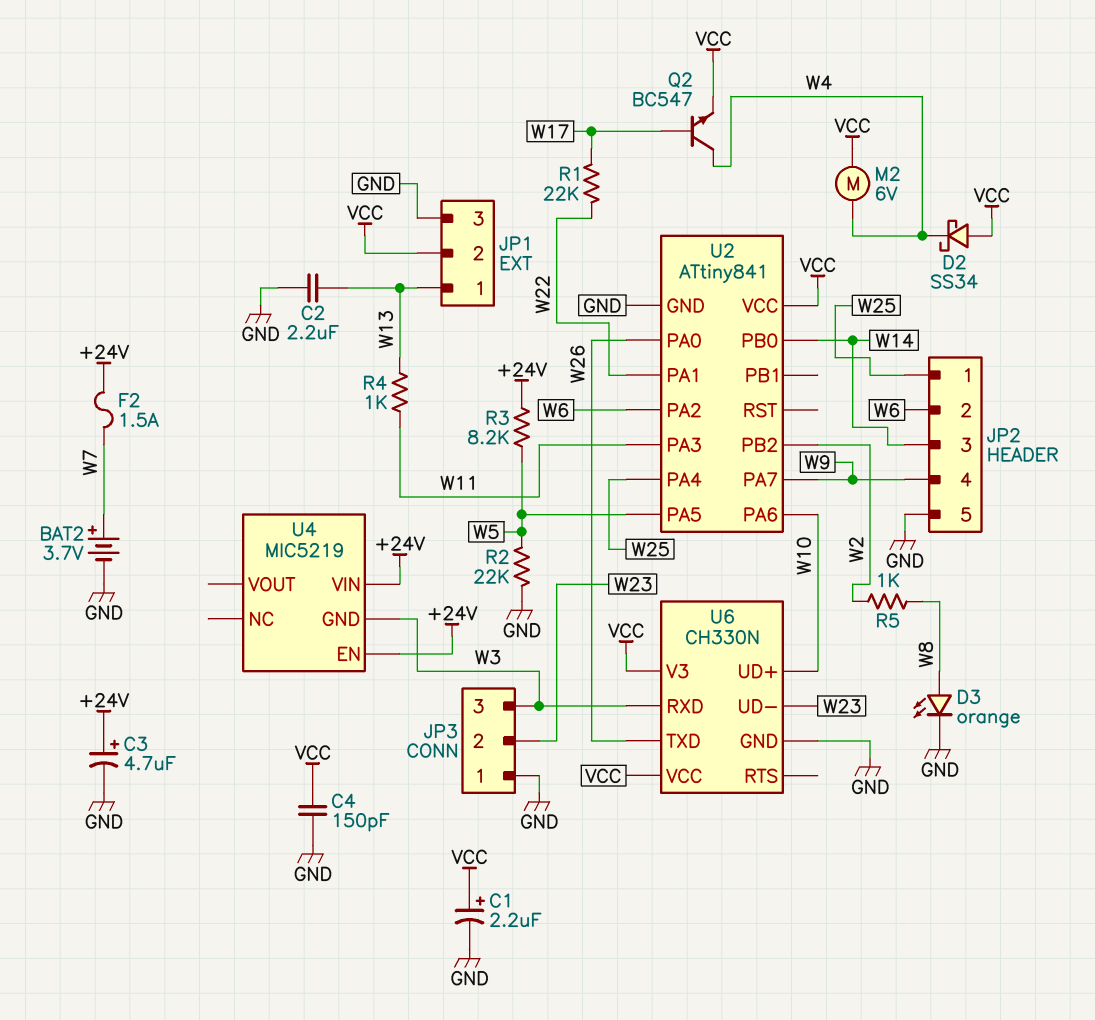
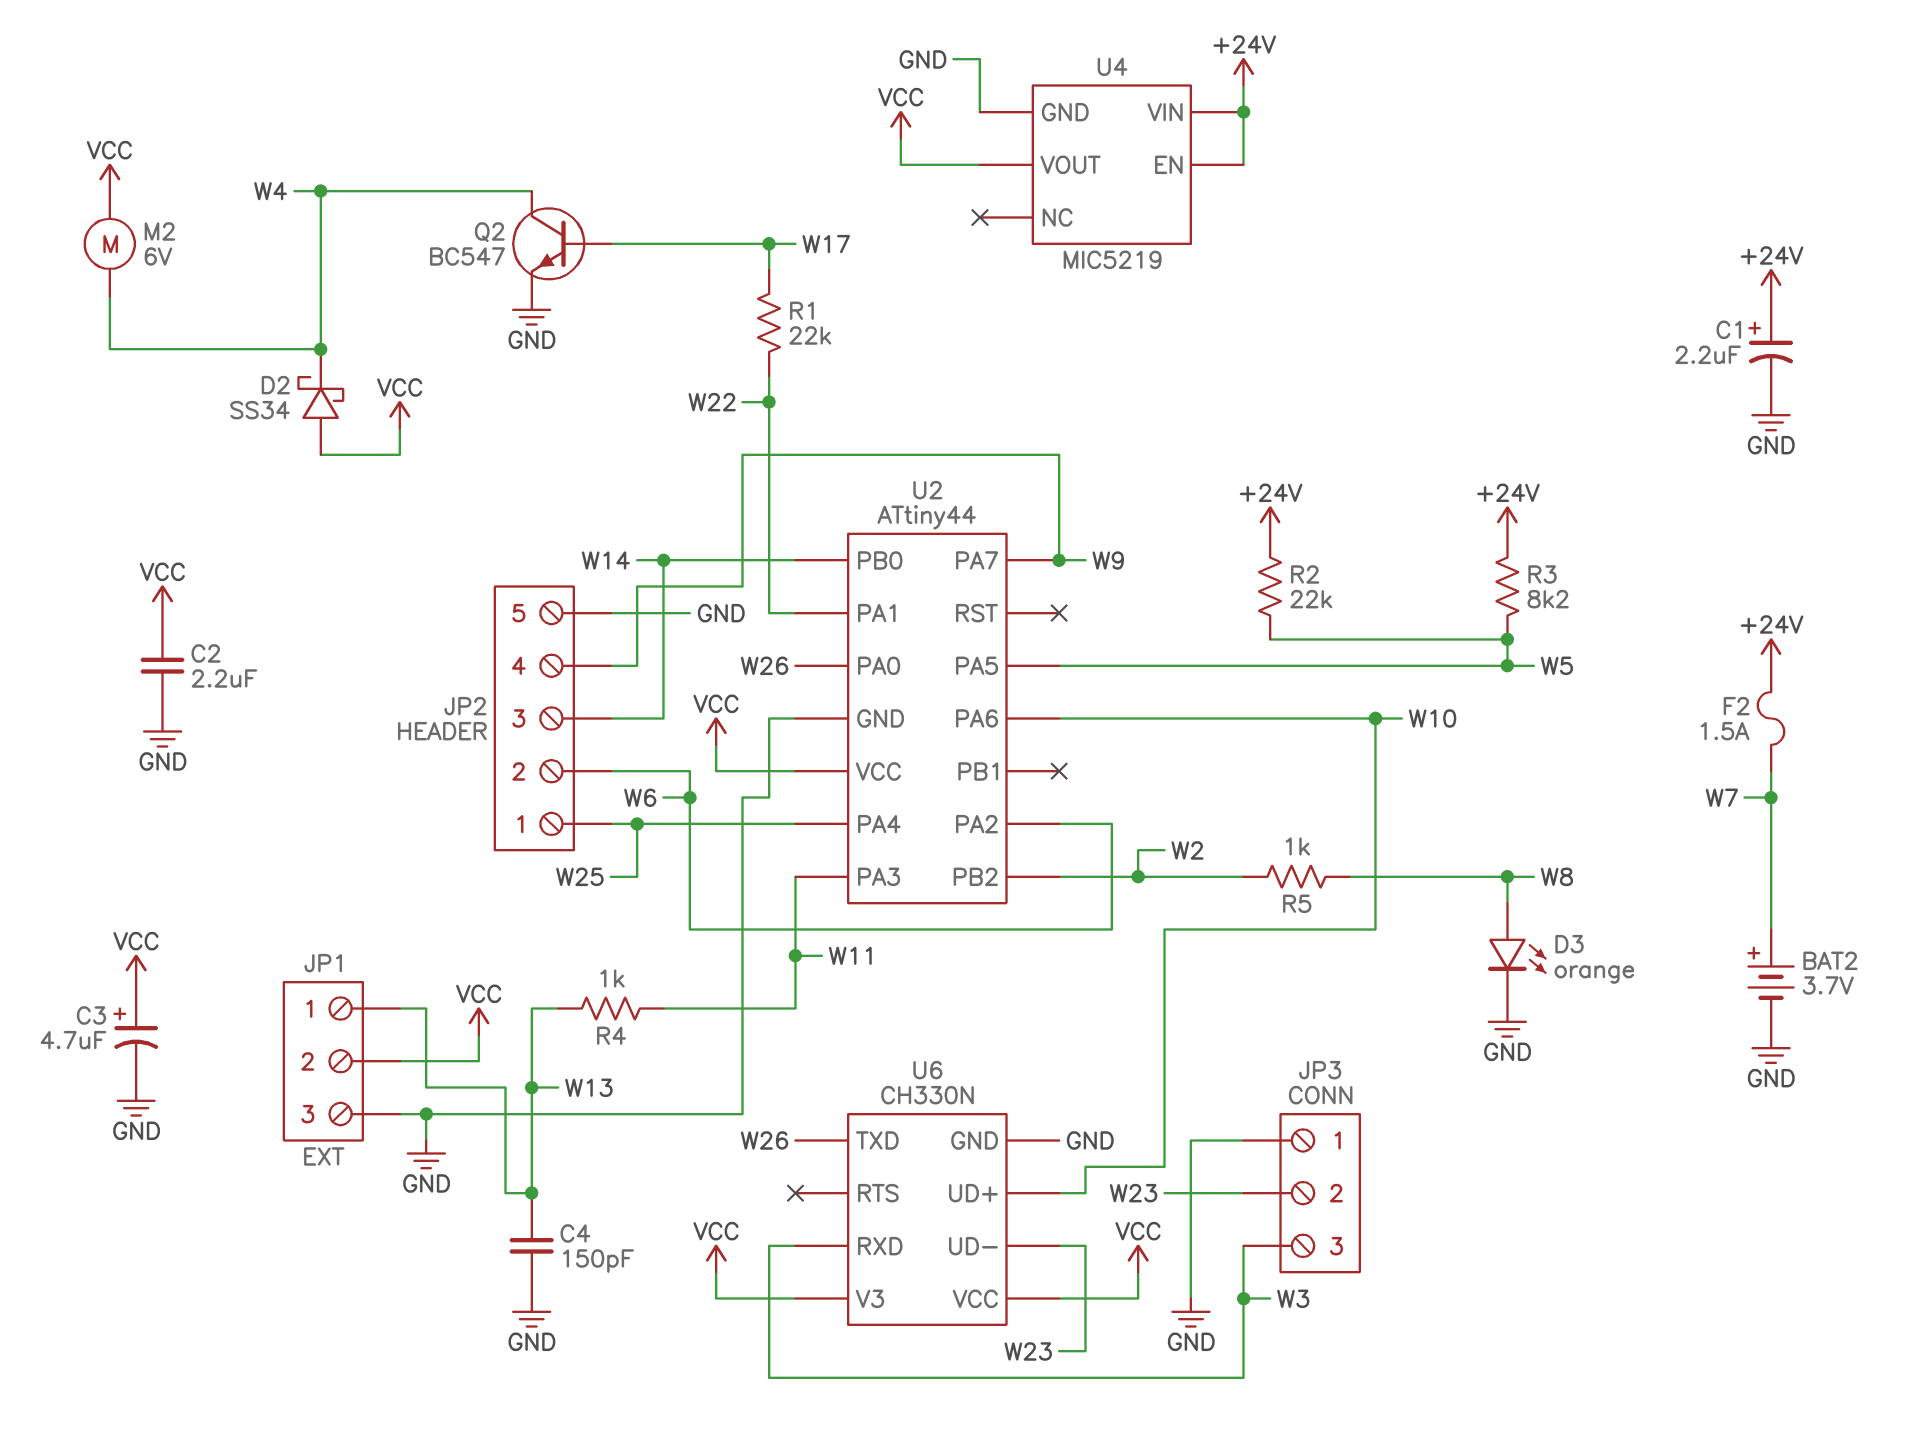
C1: 2.2uF (plus VCC, minus GND) -> 2.2uF (plus +24V, minus GND)
C2: 2.2uF (GND, W13) -> 2.2uF (GND, VCC)
C3: 4.7uF (plus +24V, minus GND) -> 4.7uF (plus VCC, minus GND)
C4: 150pF (GND, VCC) -> 150pF (GND, W13)
Q2: NPN BC547 (B W17, C W4, E VCC) -> NPN BC547 (B W17, C W4, E GND)
R2: 22k (GND, W5) -> 22k (+24V, W5)
U2: ATtiny841 -> ATtiny44
U4 pin GND: W3 -> GND
U4 pin VOUT: none -> VCC

